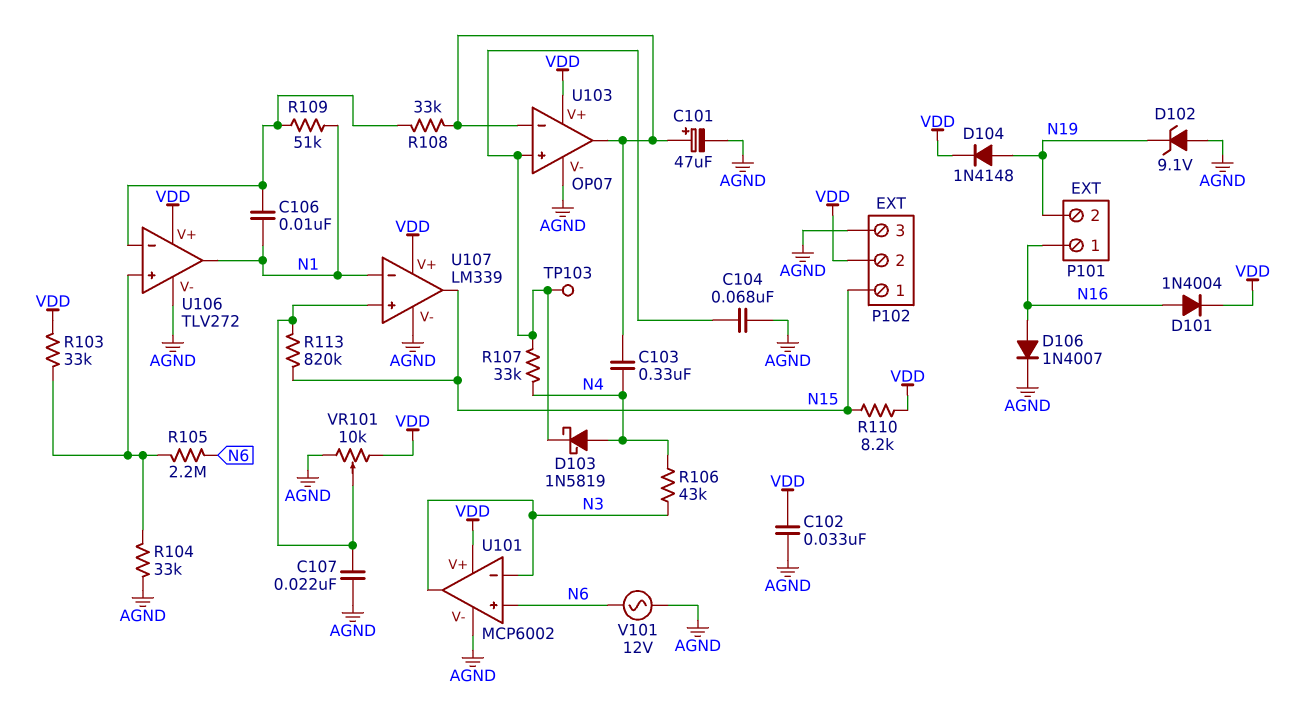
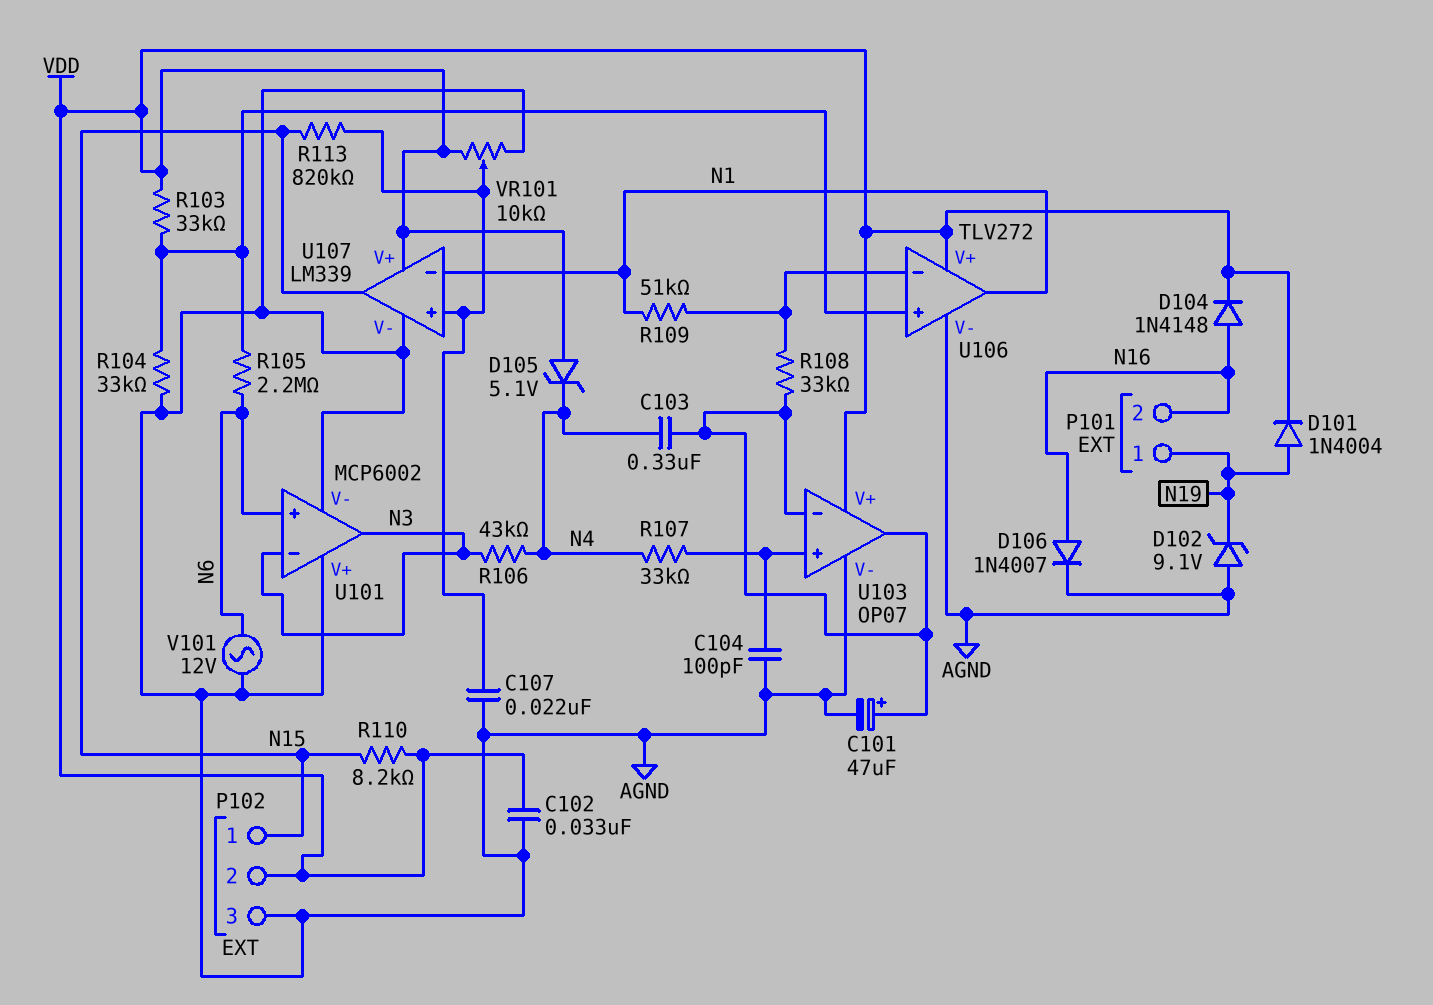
C104: 68nF (AGND, U103/in+) -> 100pF (AGND, U103/in+)
C106: 10nF (N1, U106/in-) -> none
D101: diode 1N4004 (A N16, K VDD) -> diode 1N4004 (A N19, K VDD)
D103: schottky 1N5819 (A N4, K U103/in+) -> none
D104: diode 1N4148 (A N19, K VDD) -> diode 1N4148 (A N16, K VDD)
D105: none -> zener 5.1V (A VDD, K N4)
P101 pin 1: N16 -> N19
P101 pin 2: N19 -> N16
TP103: test point (U103/in+) -> none
U101 pin V+: VDD -> AGND

